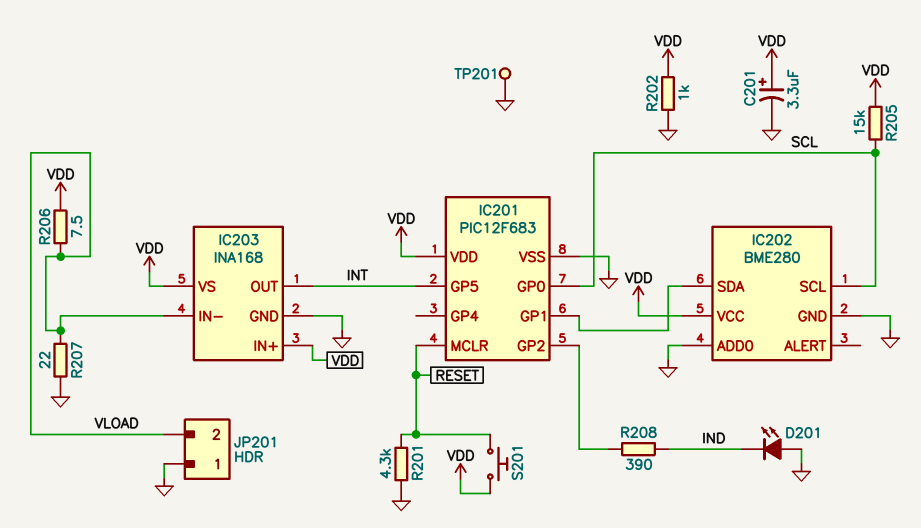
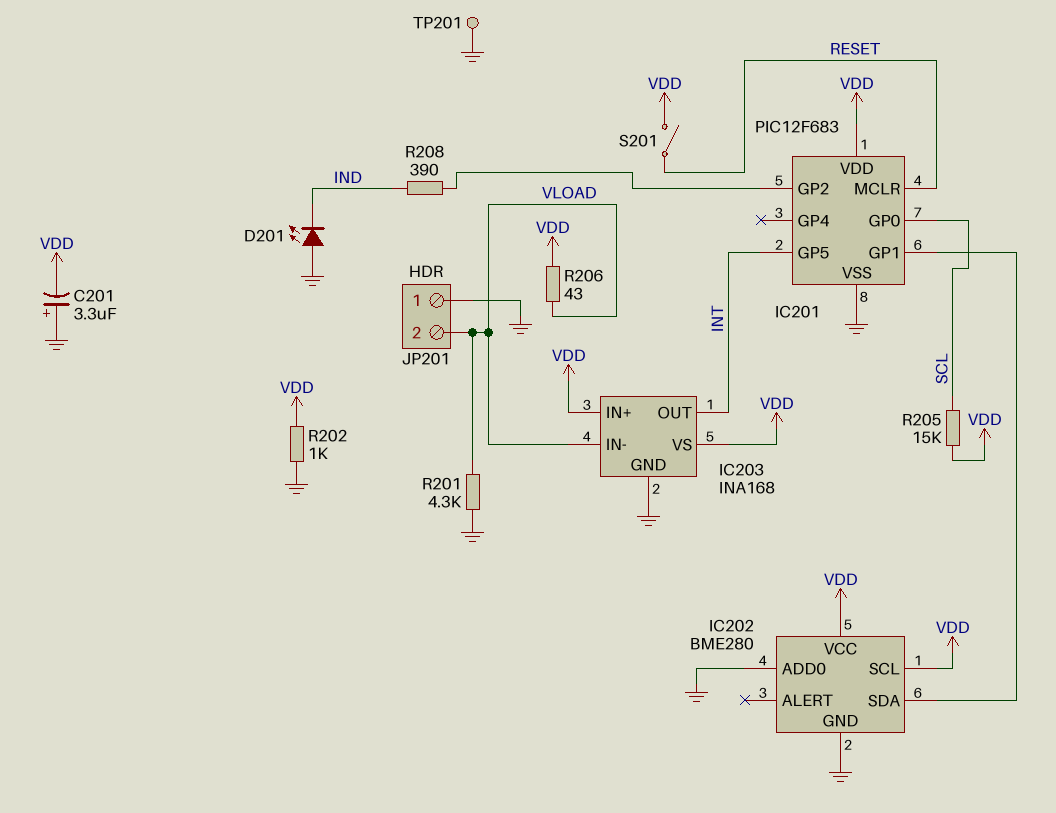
C201: 3.3uF (plus VDD, minus GND) -> 3.3uF (plus GND, minus VDD)
IC202 pin SCL: SCL -> VDD
R201: 4.3k (GND, RESET) -> 4.3k (GND, VLOAD)
R206: 7.5 (VDD, VLOAD) -> 43 (VDD, VLOAD)
R207: 22 (GND, VLOAD) -> none
S201: button (RESET, VDD) -> switch (RESET, VDD)

